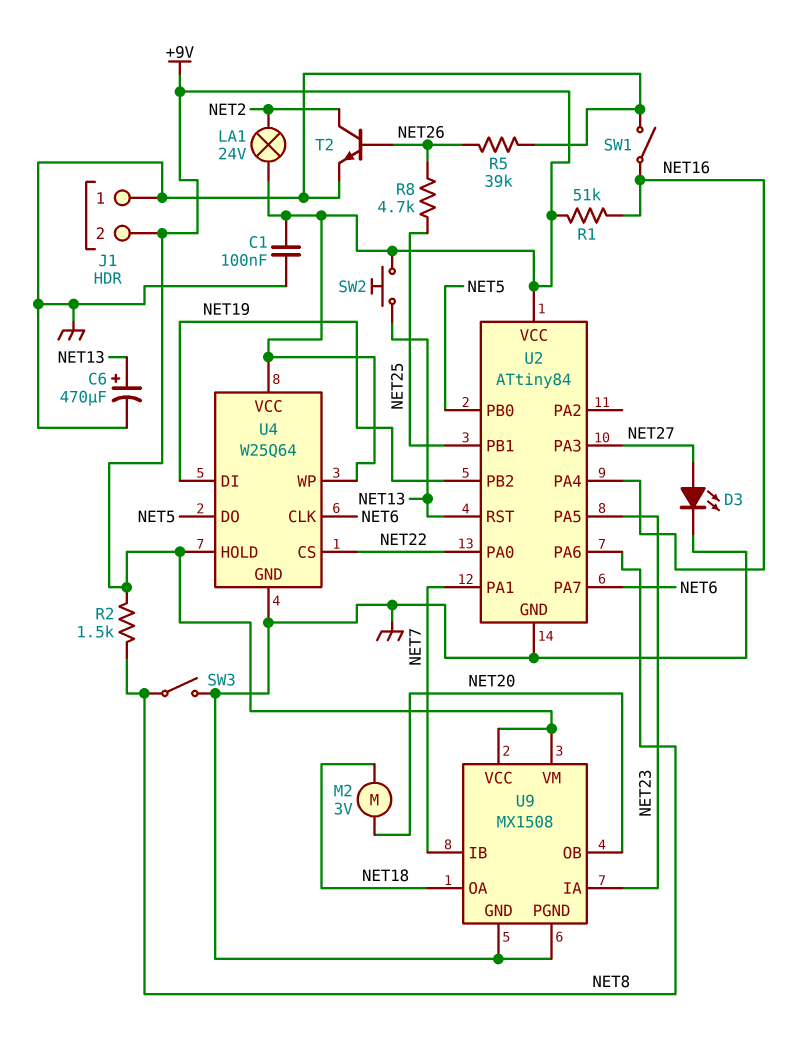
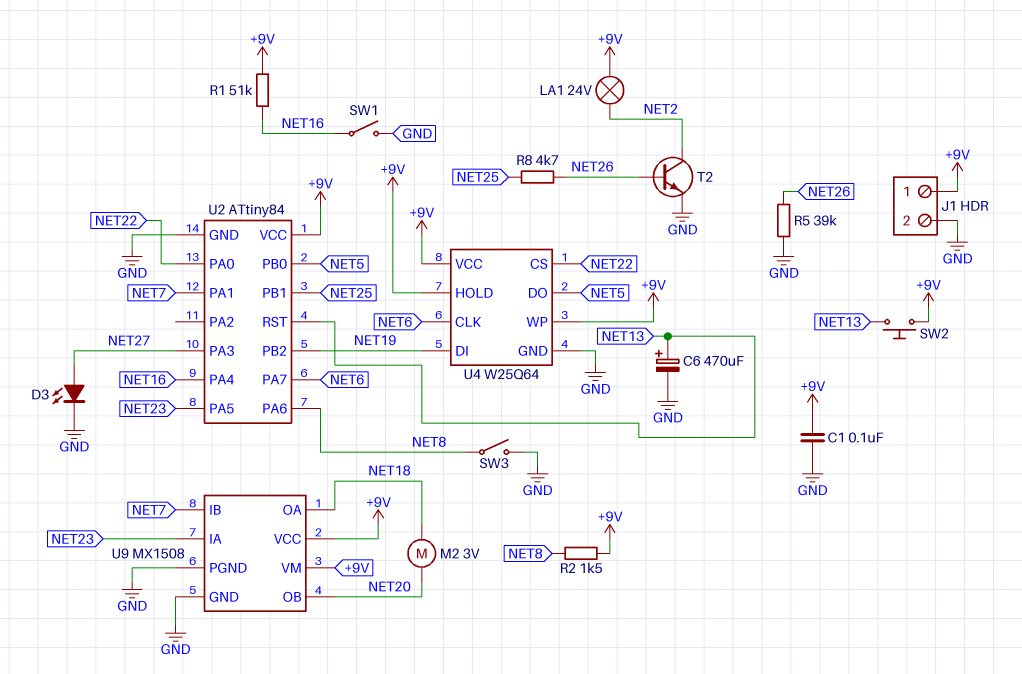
J1 pin 1: GND -> +9V
J1 pin 2: +9V -> GND

